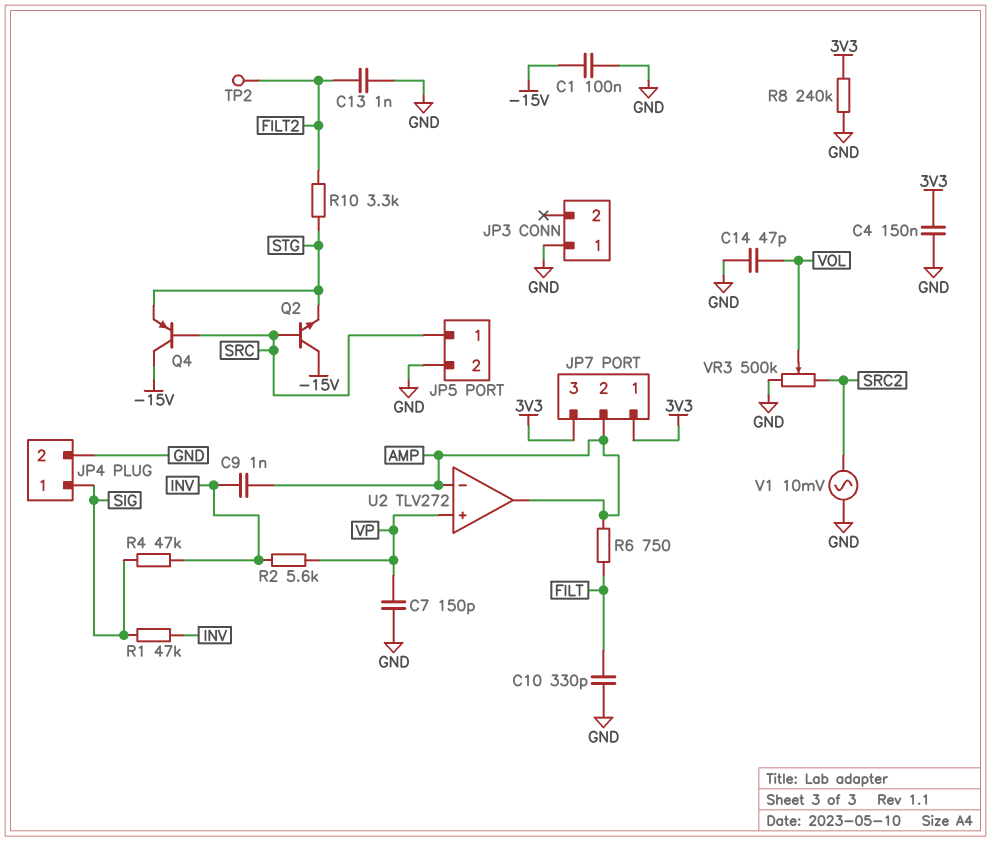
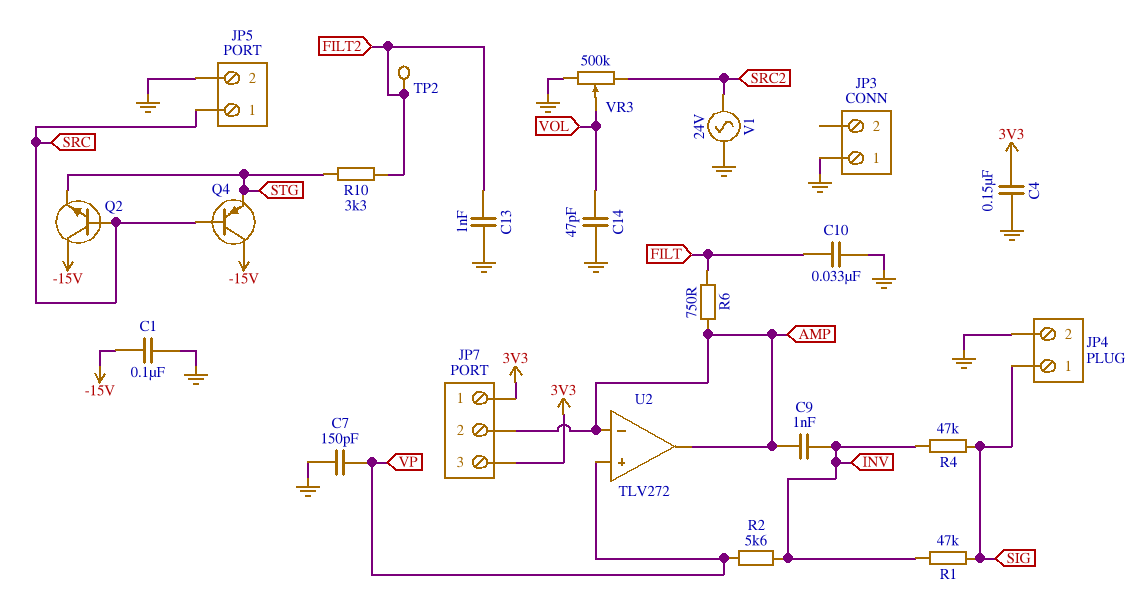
C10: 330pF (FILT, GND) -> 33nF (FILT, GND)
R8: 240k (3V3, GND) -> none
V1: AC 10mV (GND, SRC2) -> AC 24V (GND, SRC2)

